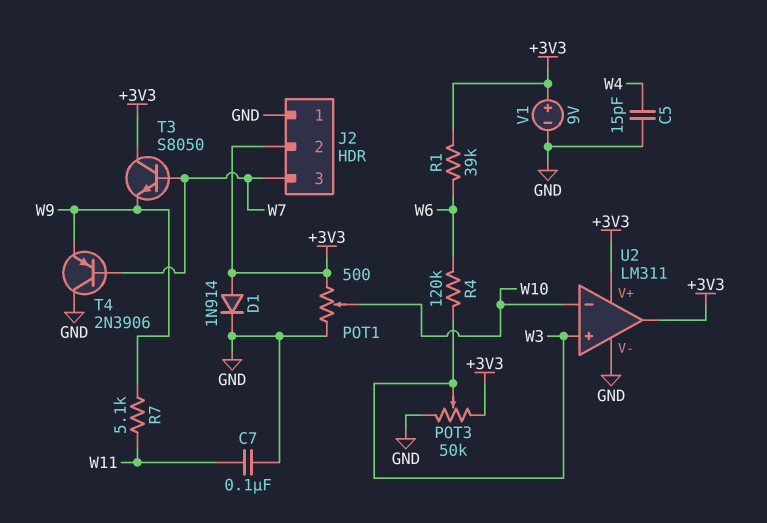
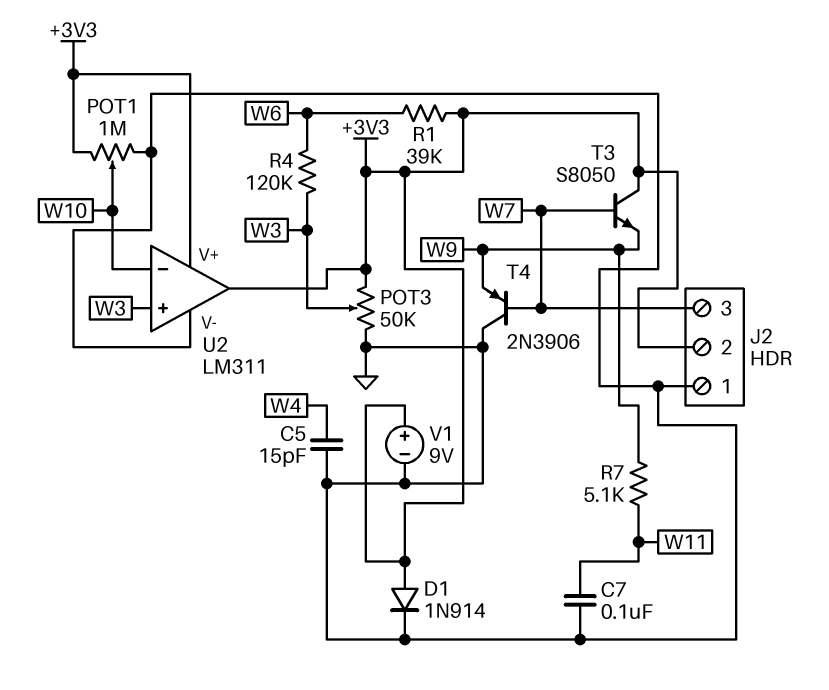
POT1: 500 (+3V3, GND, wiper W10) -> 1M (+3V3, GND, wiper W10)

